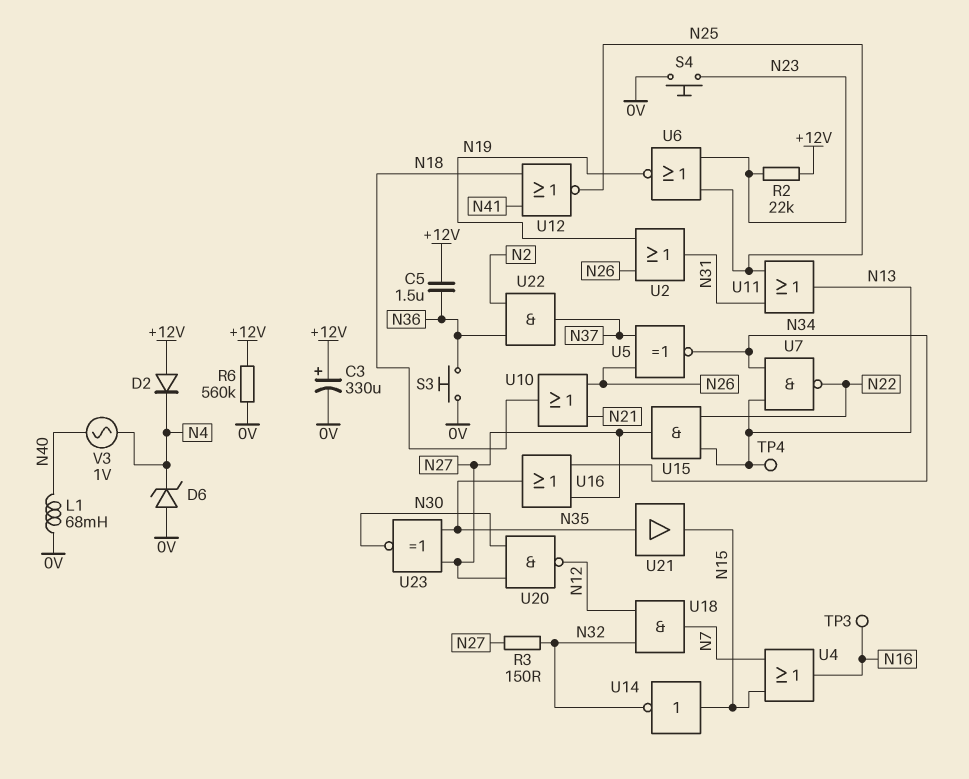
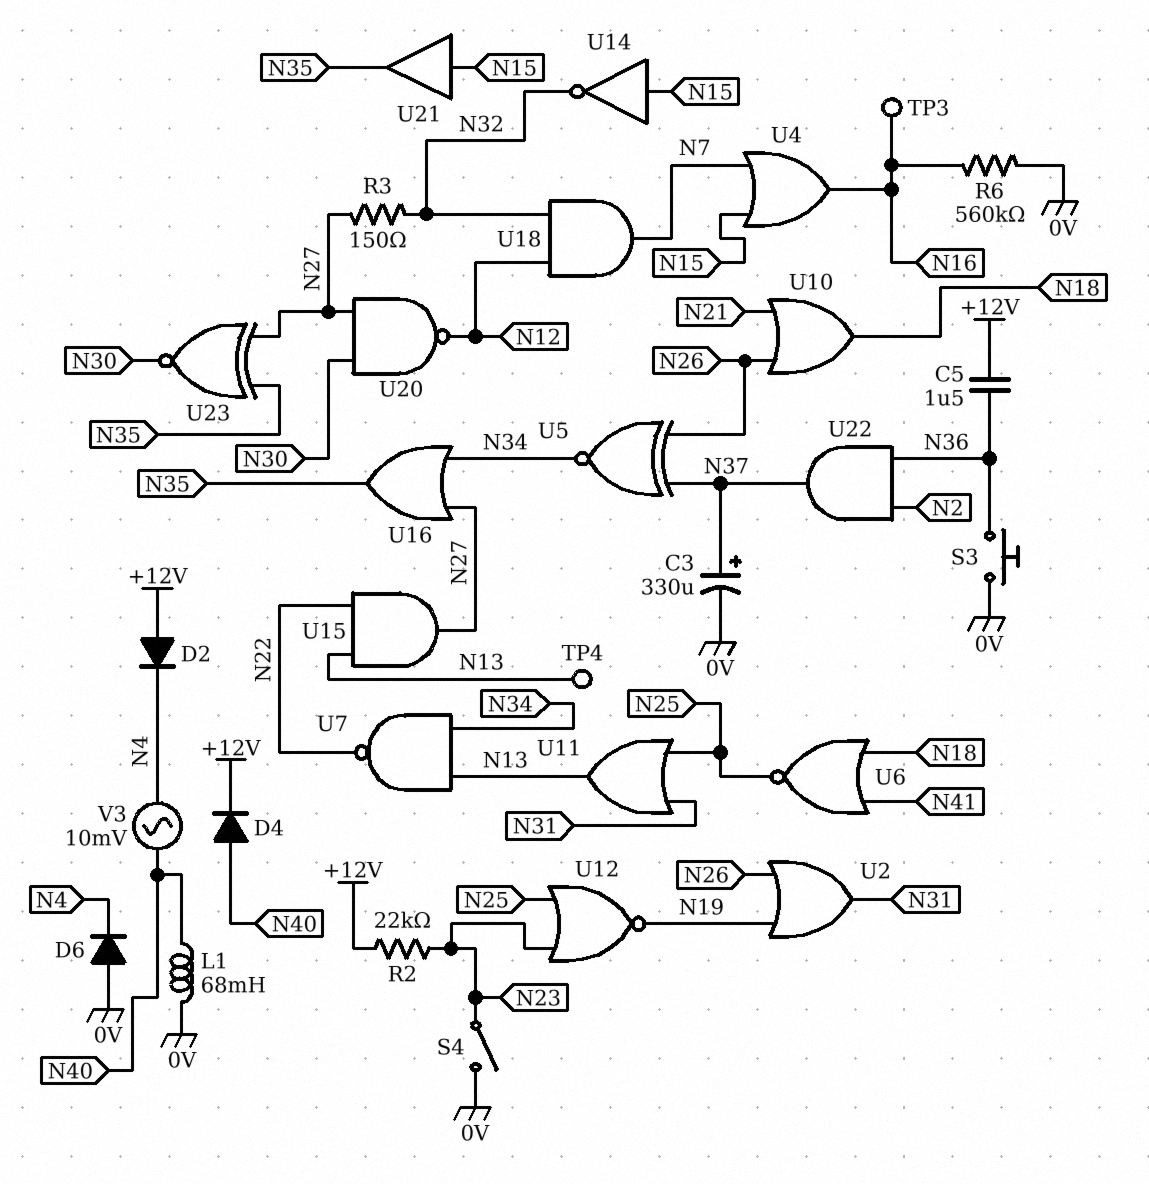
C3: 330uF (plus +12V, minus 0V) -> 330uF (plus N37, minus 0V)
D4: none -> diode (A N40, K +12V)
D6: zener (A 0V, K N4) -> diode (A 0V, K N4)
R6: 560k (+12V, 0V) -> 560k (0V, N16)
S4: button (0V, N23) -> switch (0V, N23)
U6: NOR (in N23, in N25, out N19) -> NOR (in N18, in N41, out N25)
U12: NOR (in N18, in N41, out N25) -> NOR (in N23, in N25, out N19)
U21: buffer (in N35, out N15) -> buffer (in N15, out N35)
V3: AC 1V (N4, N40) -> AC 10mV (N4, N40)

